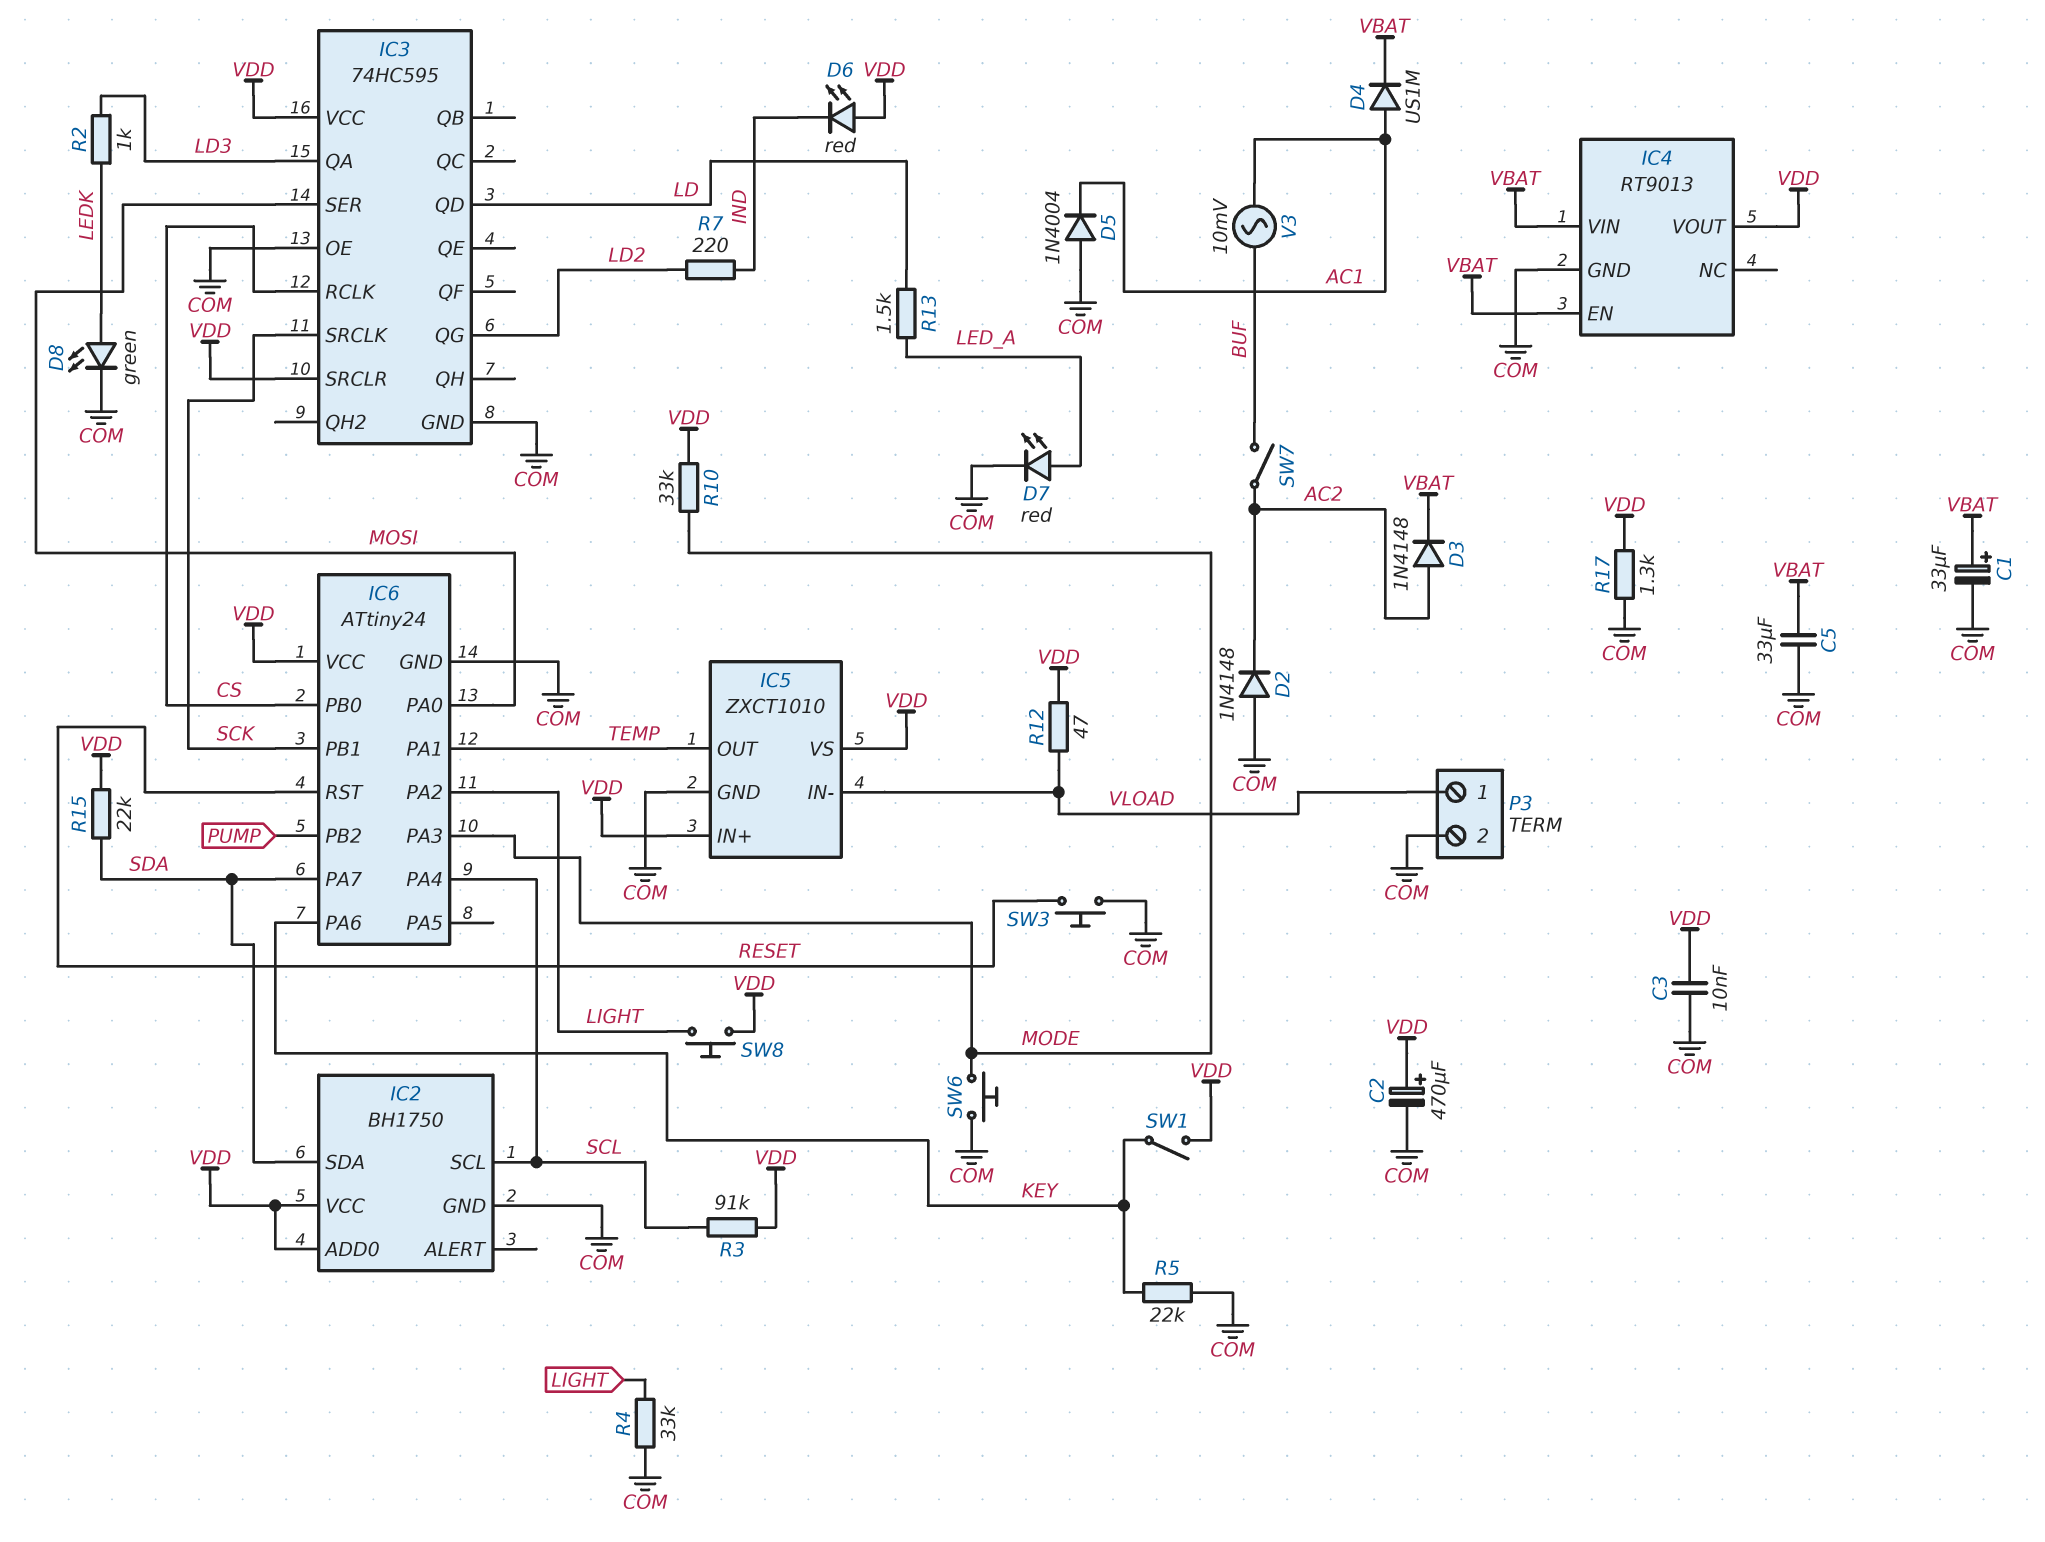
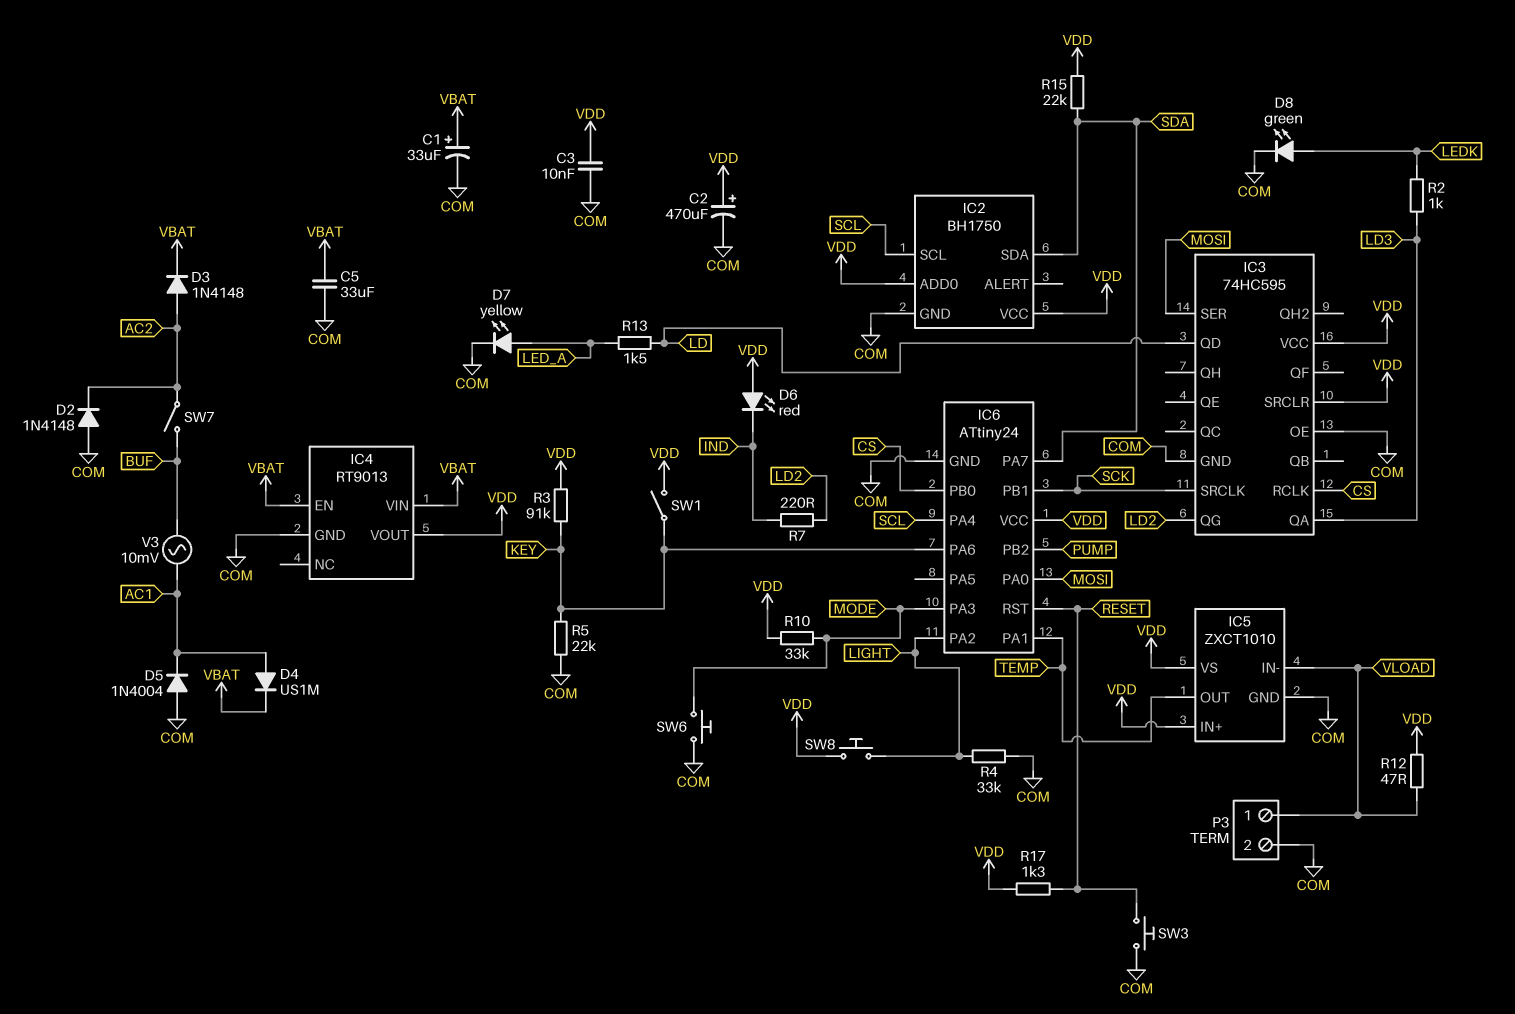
D7: LED red (A LED_A, K COM) -> LED yellow (A LED_A, K COM)
R3: 91k (SCL, VDD) -> 91k (KEY, VDD)
R17: 1.3k (COM, VDD) -> 1.3k (RESET, VDD)

